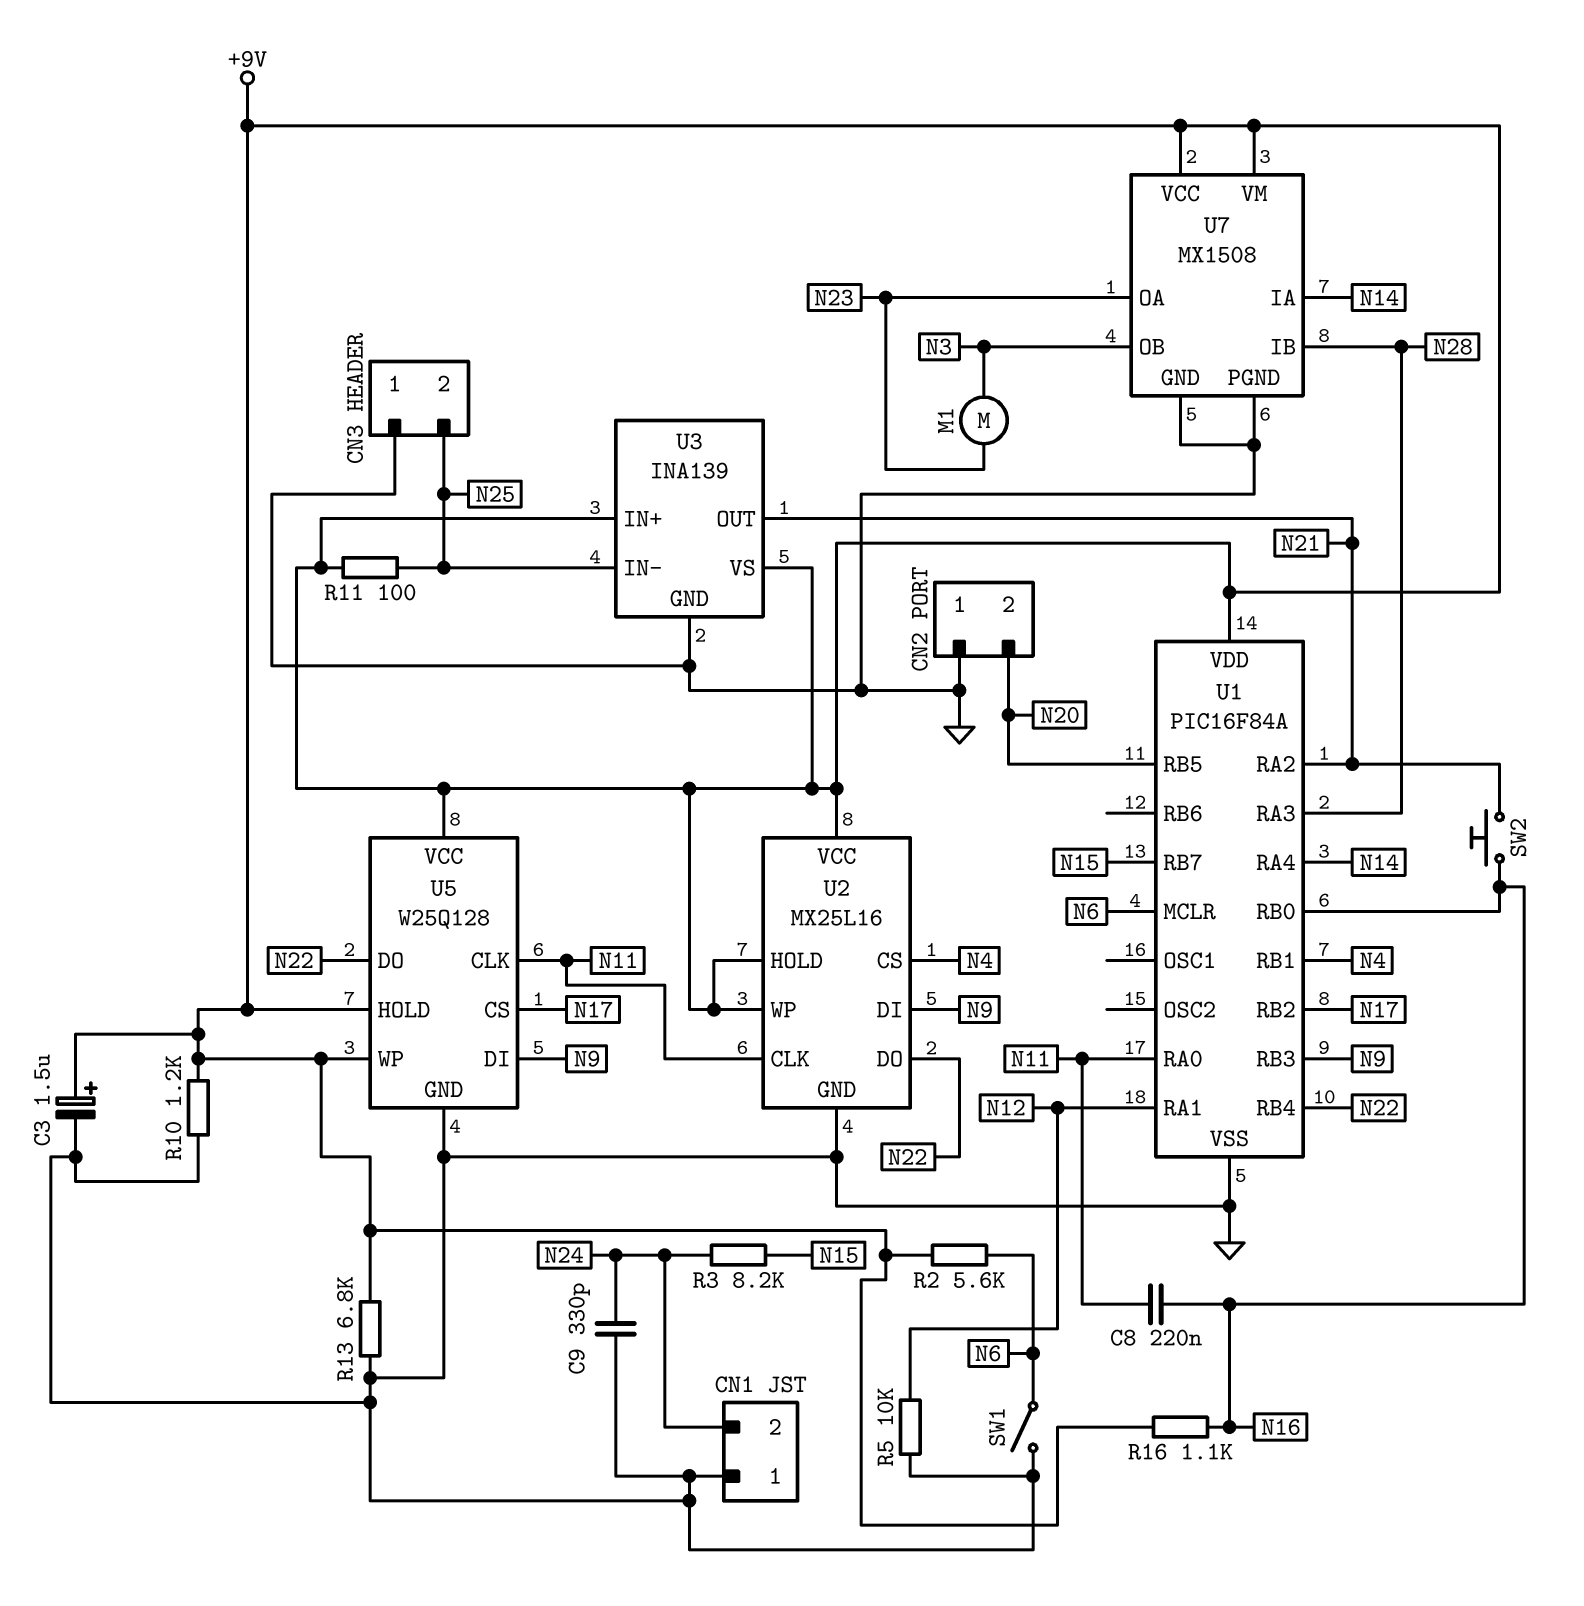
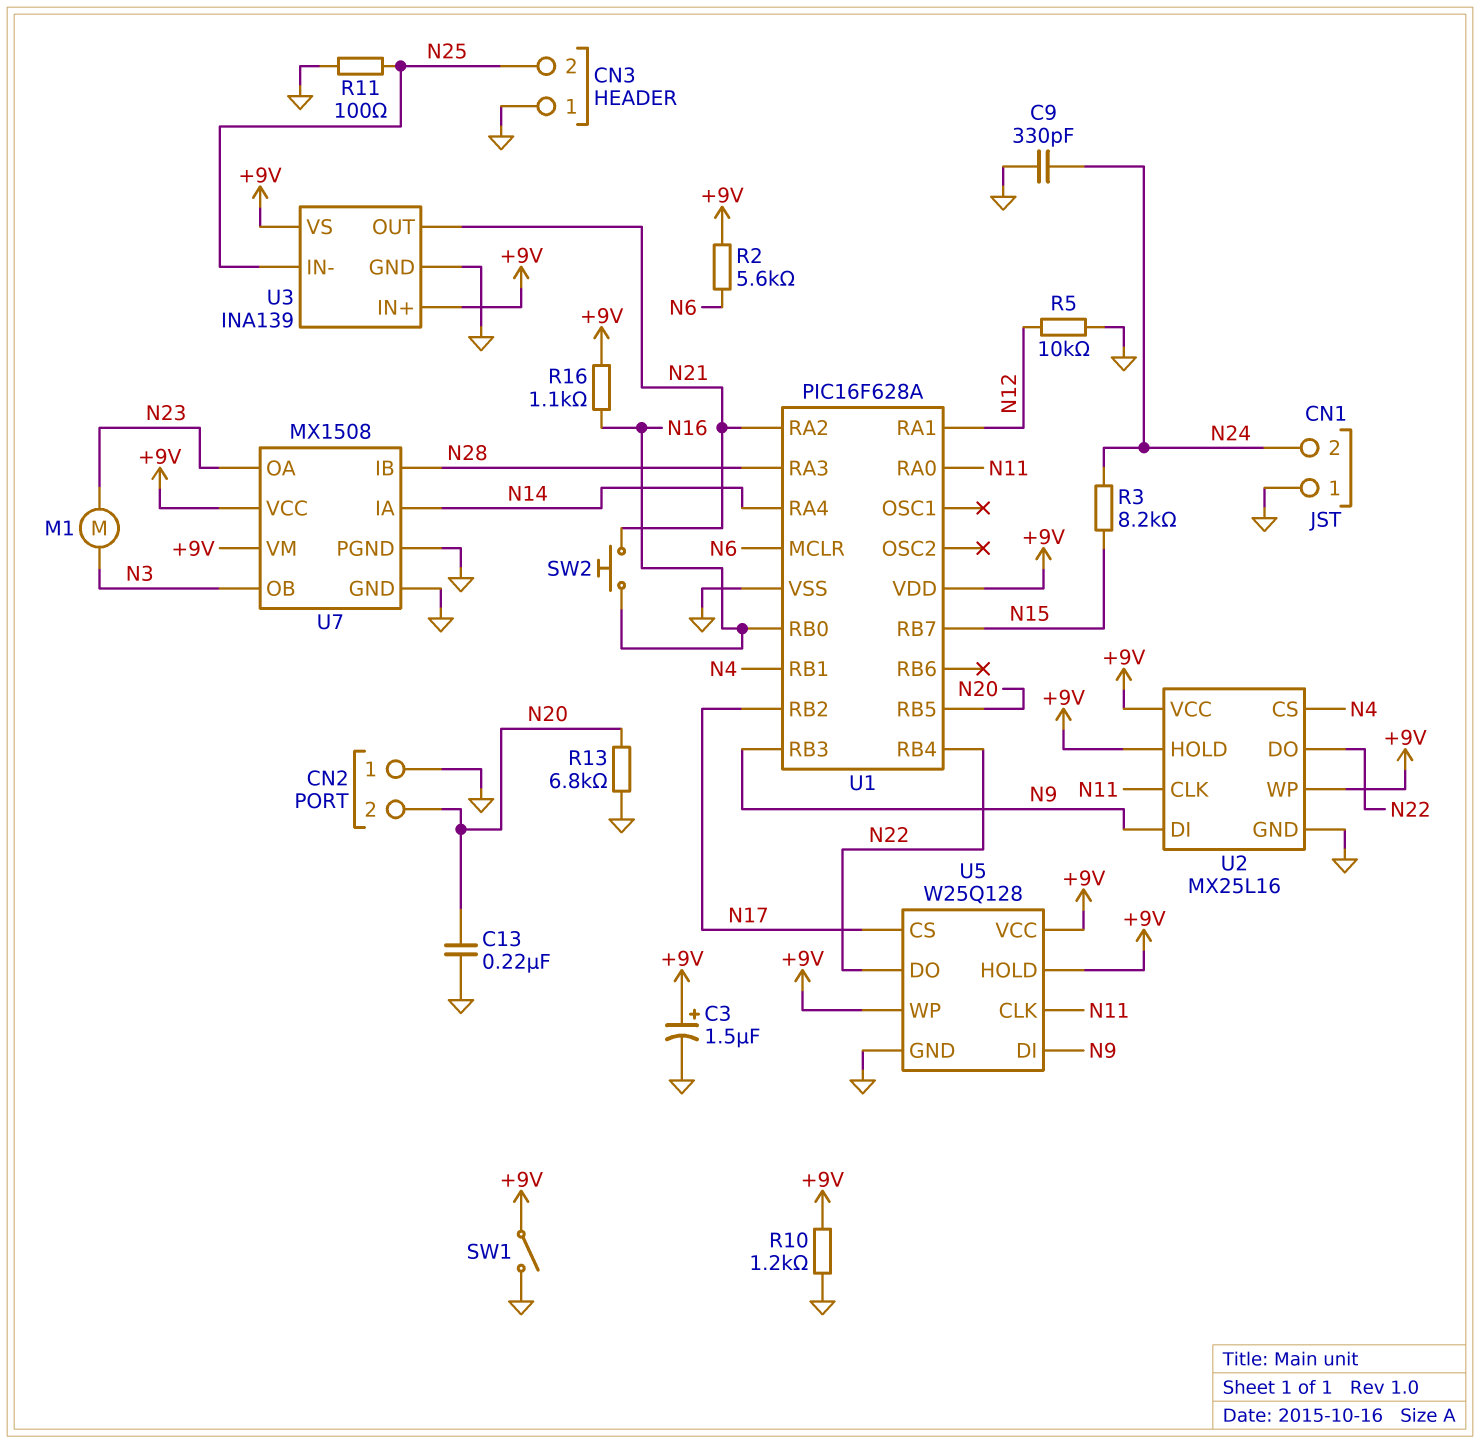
C8: 220nF (N11, N16) -> none
C13: none -> 220nF (GND, N20)
R11: 100 (+9V, N25) -> 100 (GND, N25)
R13: 6.8k (+9V, GND) -> 6.8k (GND, N20)
SW1: switch (GND, N6) -> switch (+9V, GND)
U1: PIC16F84A -> PIC16F628A

